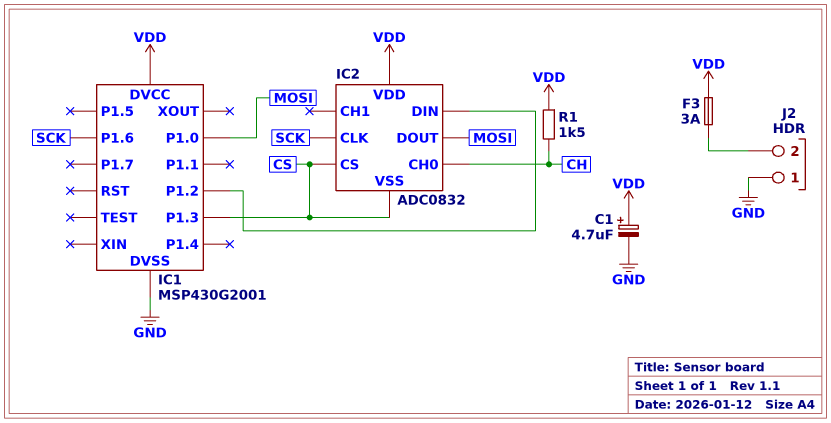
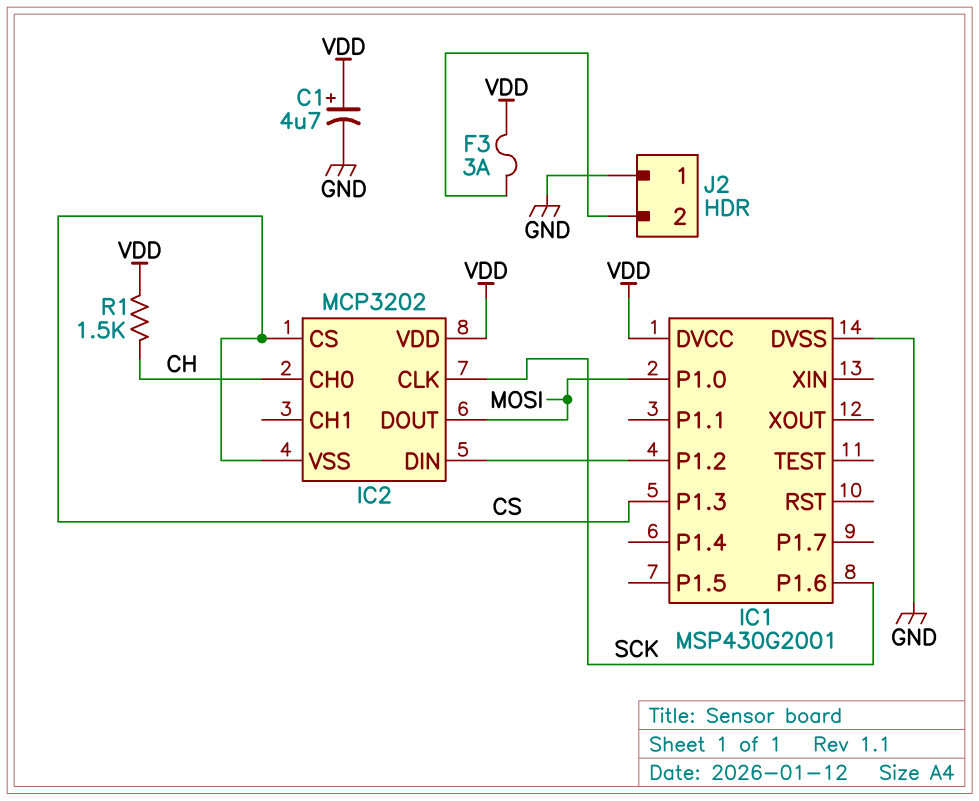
IC2: ADC0832 -> MCP3202

